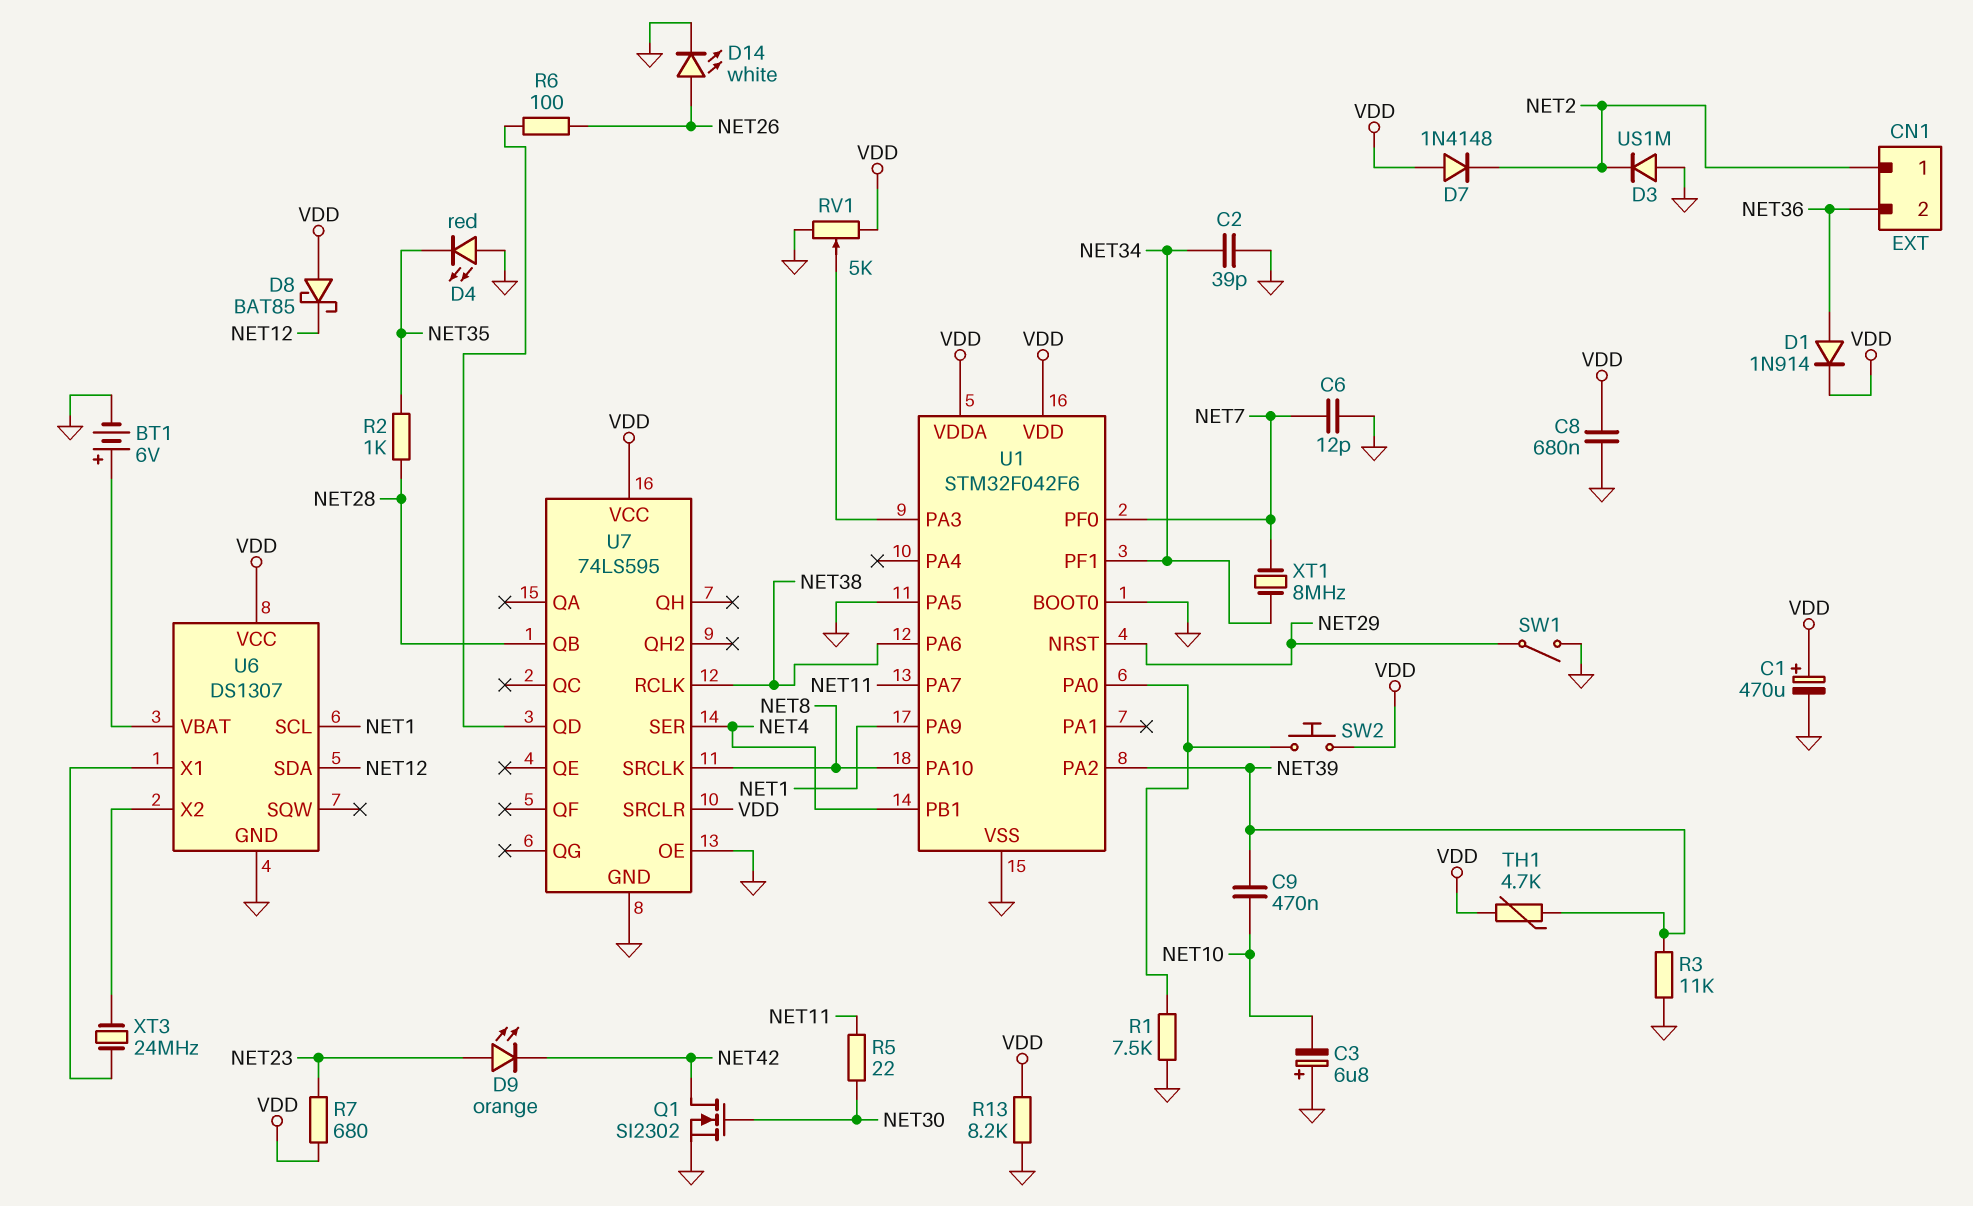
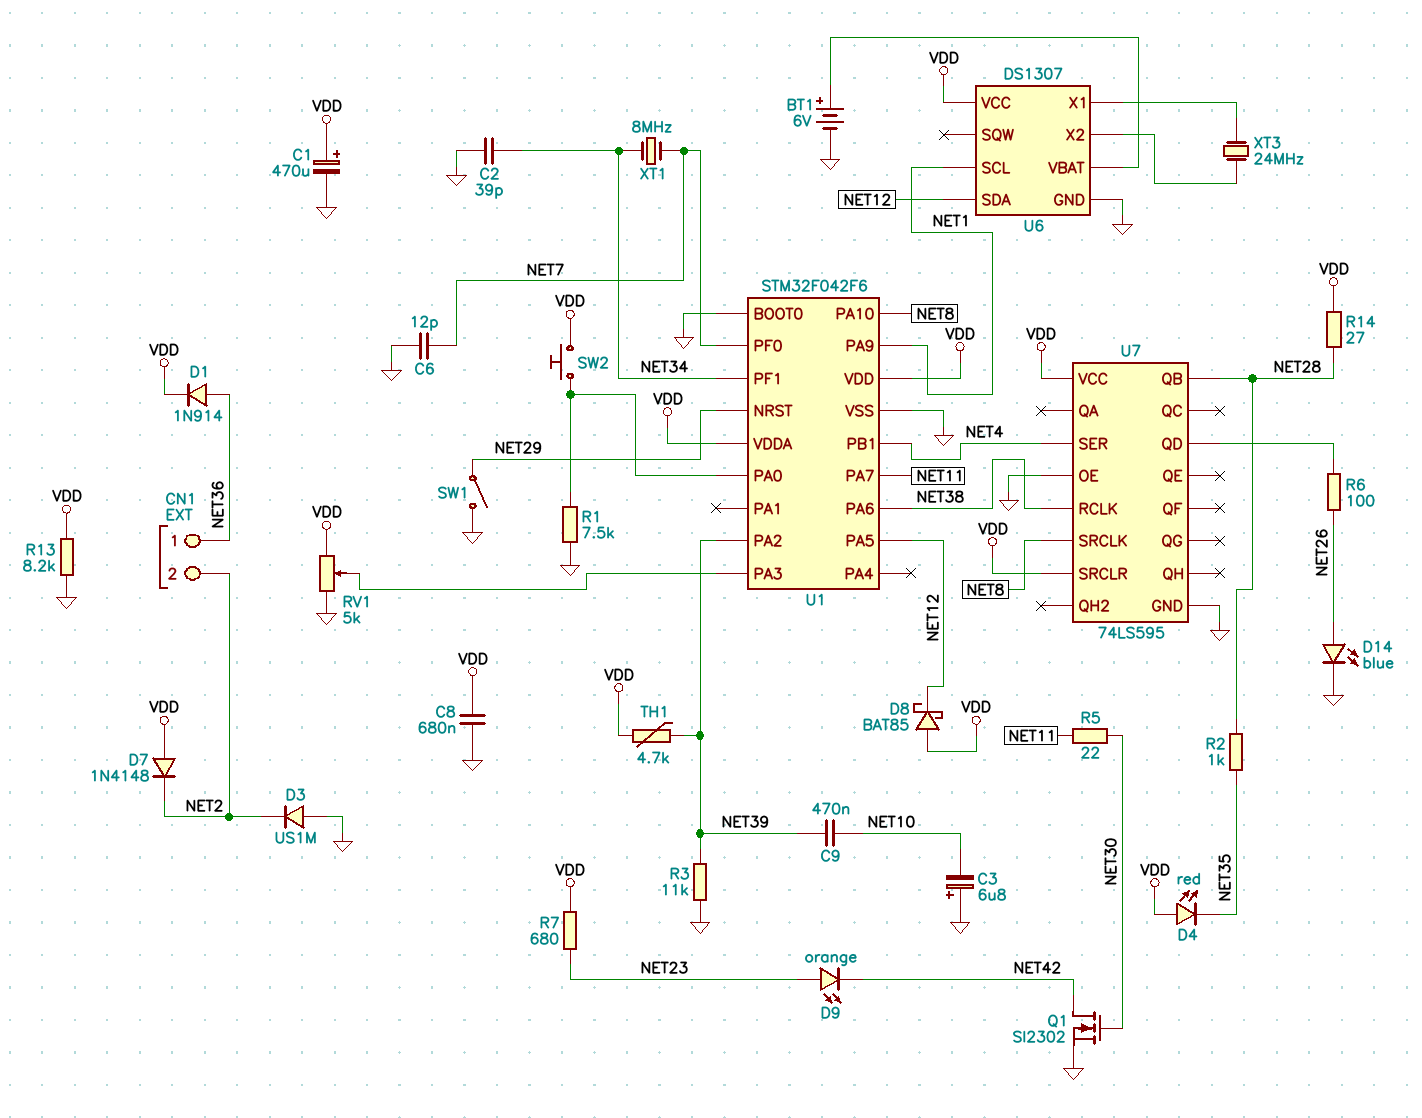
CN1 pin 1: NET2 -> NET36
CN1 pin 2: NET36 -> NET2
D4: LED red (A GND, K NET35) -> LED red (A VDD, K NET35)
D14: LED white (A NET26, K GND) -> LED blue (A NET26, K GND)
R14: none -> 27 (NET28, VDD)
U1 pin PA5: GND -> NET12

